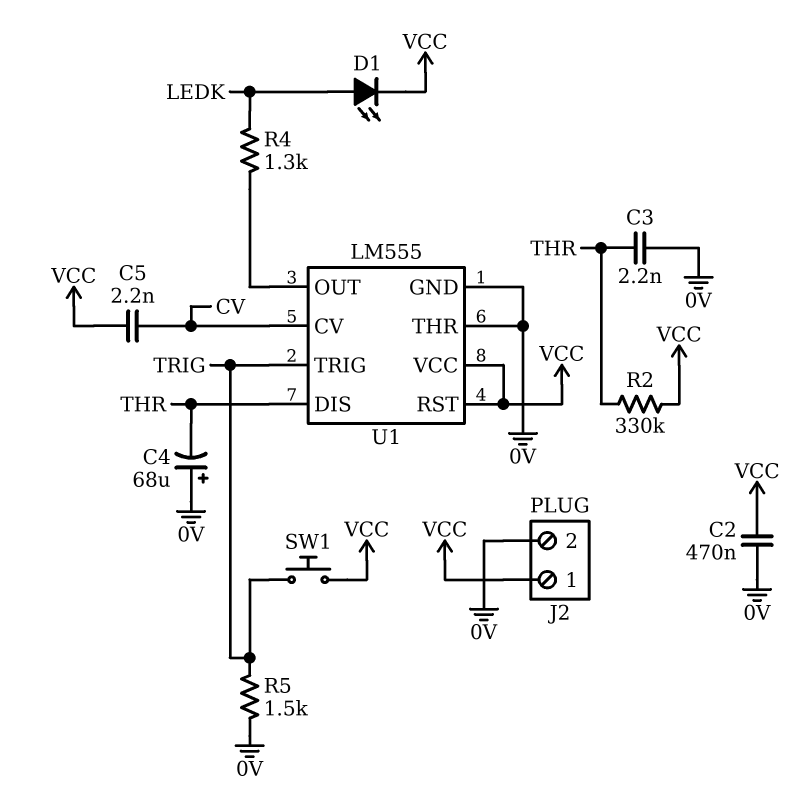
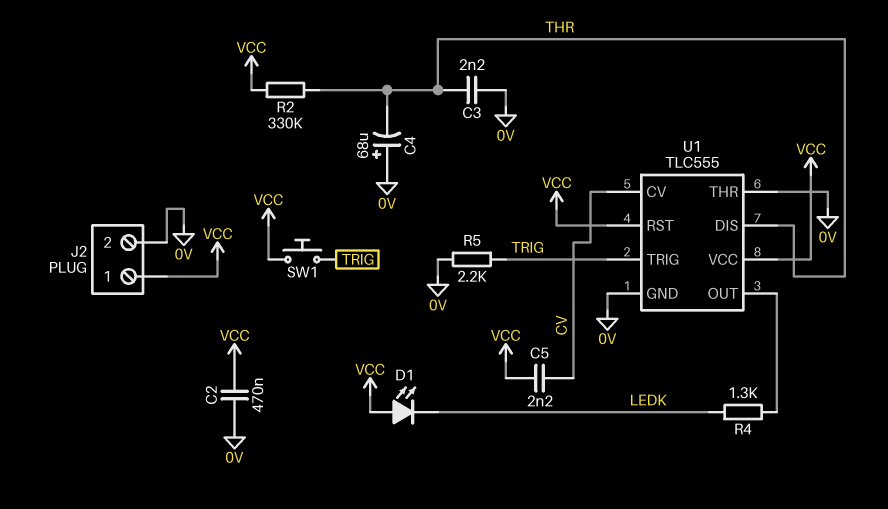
D1: LED (A LEDK, K VCC) -> LED (A VCC, K LEDK)
R5: 1.5k (0V, TRIG) -> 2.2k (0V, TRIG)
U1: LM555 -> TLC555

